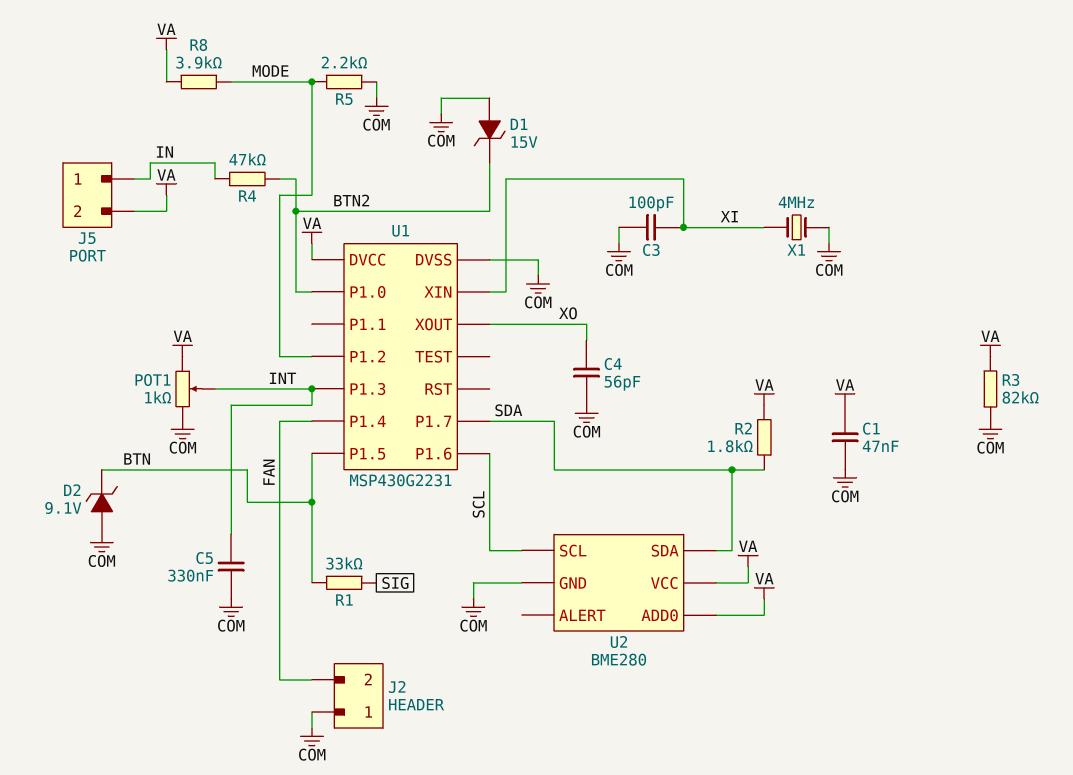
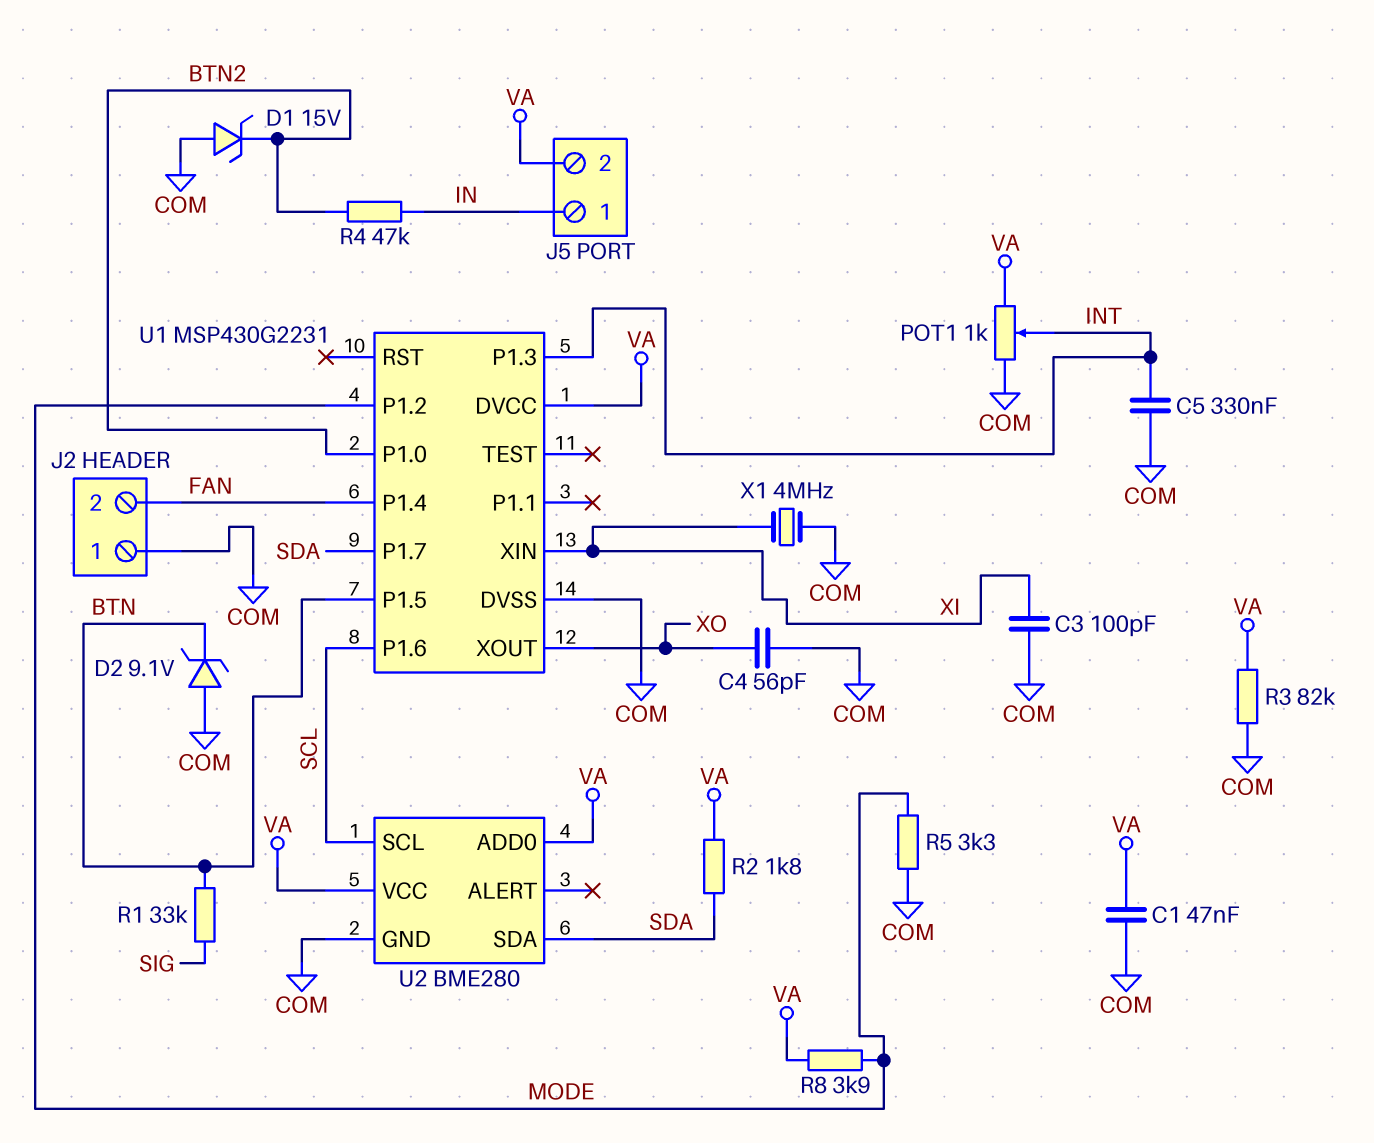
R5: 2.2k (COM, MODE) -> 3.3k (COM, MODE)

